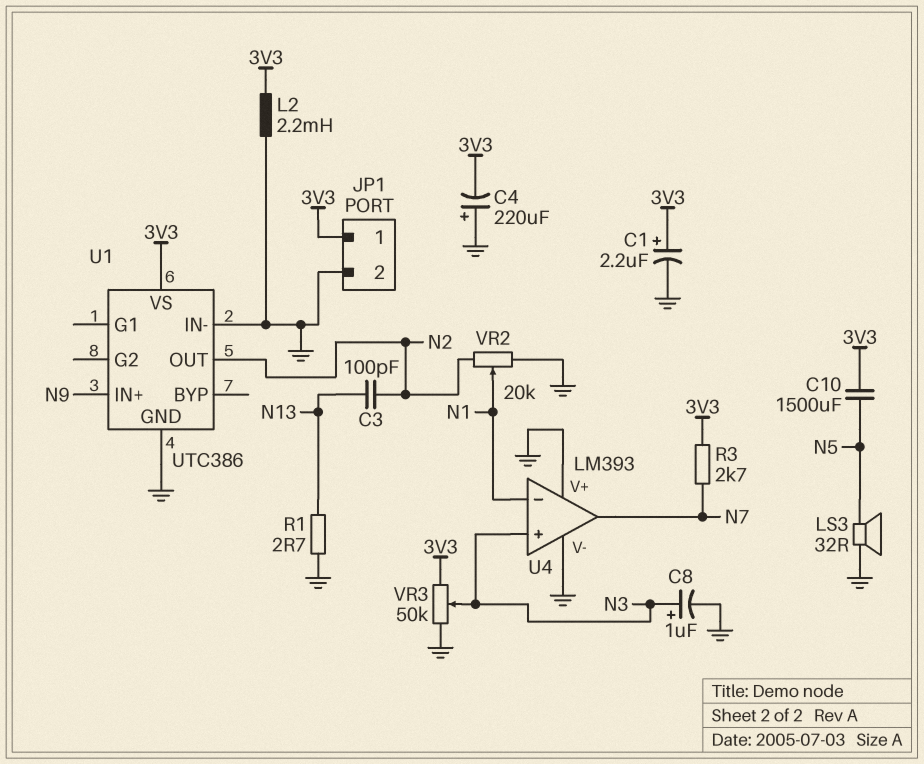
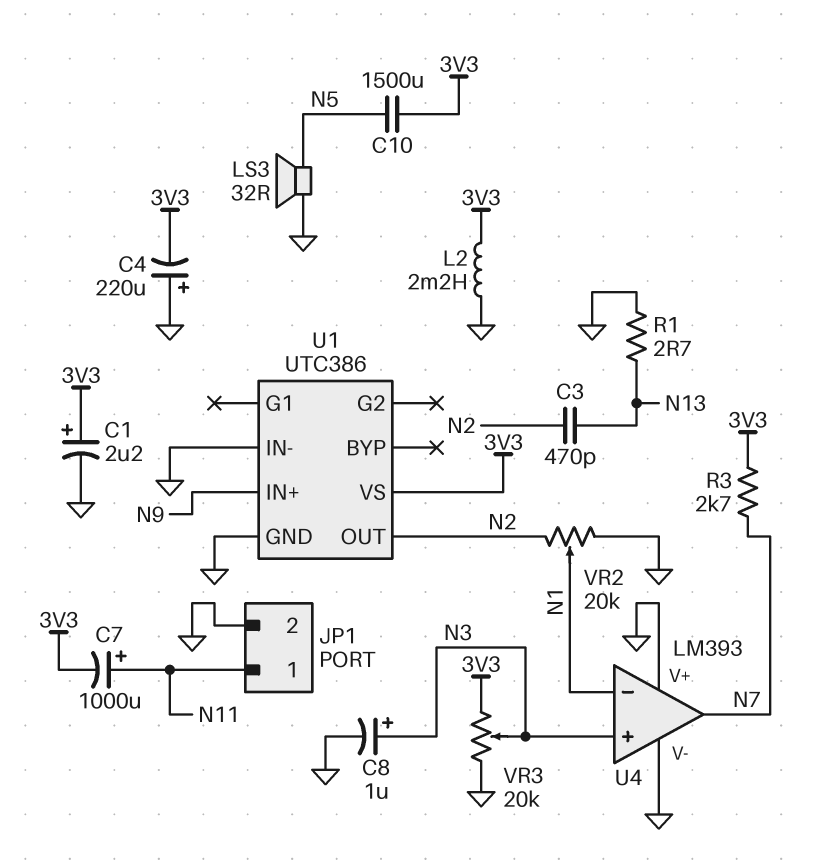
C3: 100pF (N2, N13) -> 470pF (N2, N13)
C7: none -> 1000uF (plus N11, minus 3V3)
JP1 pin 1: 3V3 -> N11
VR3: 50k (3V3, GND, wiper N3) -> 20k (3V3, GND, wiper N3)

